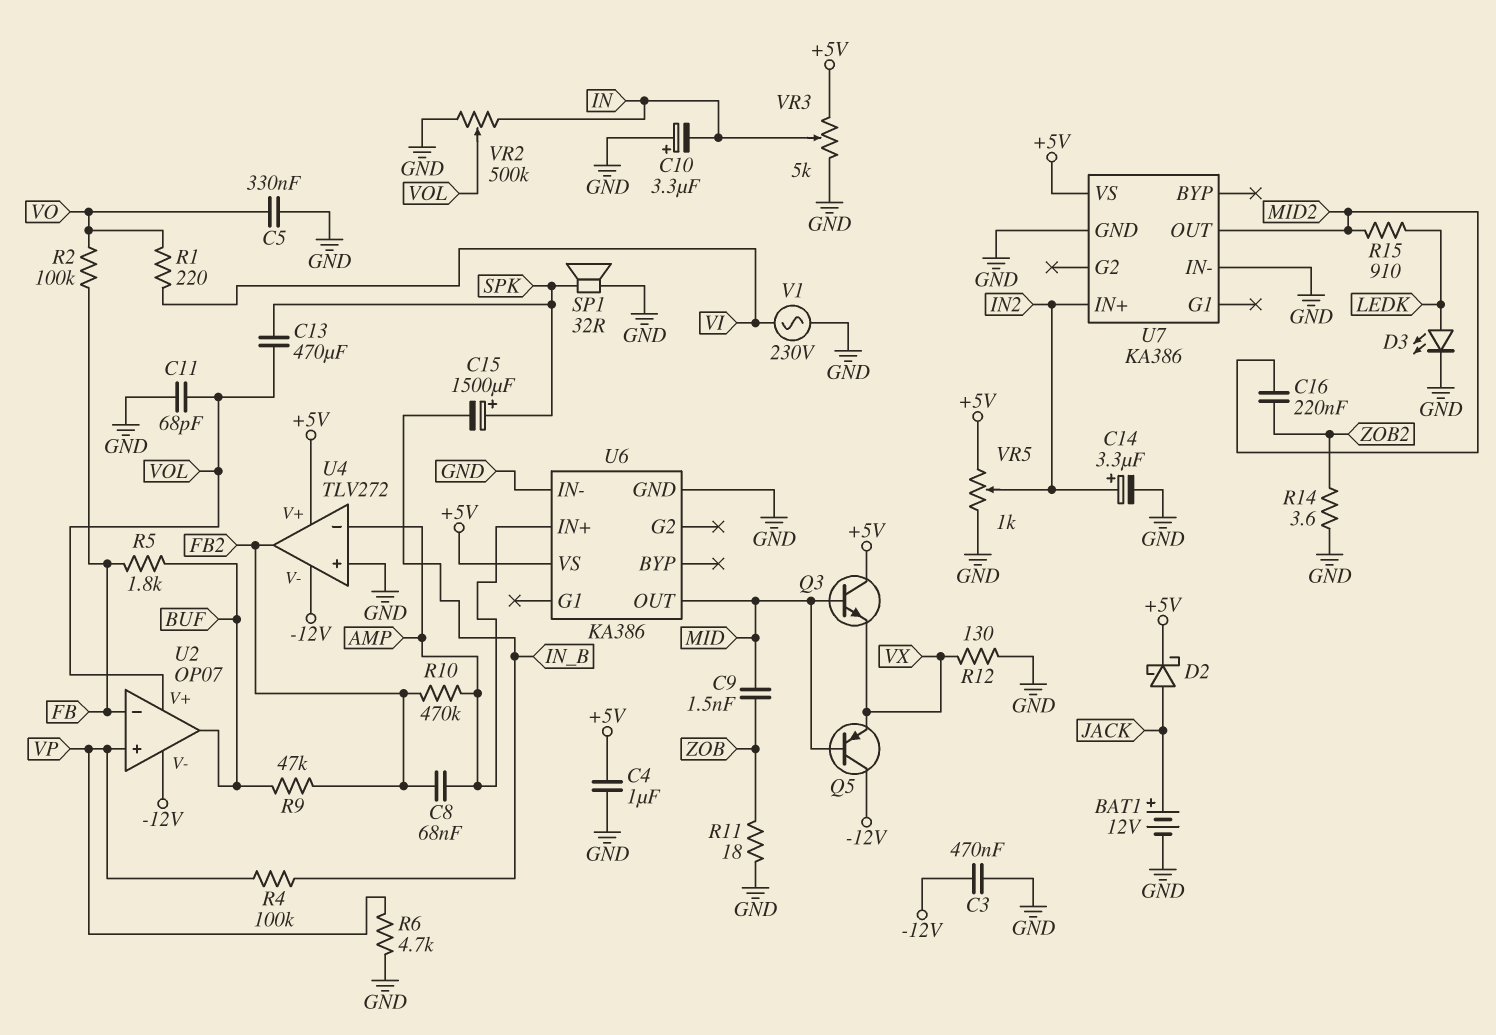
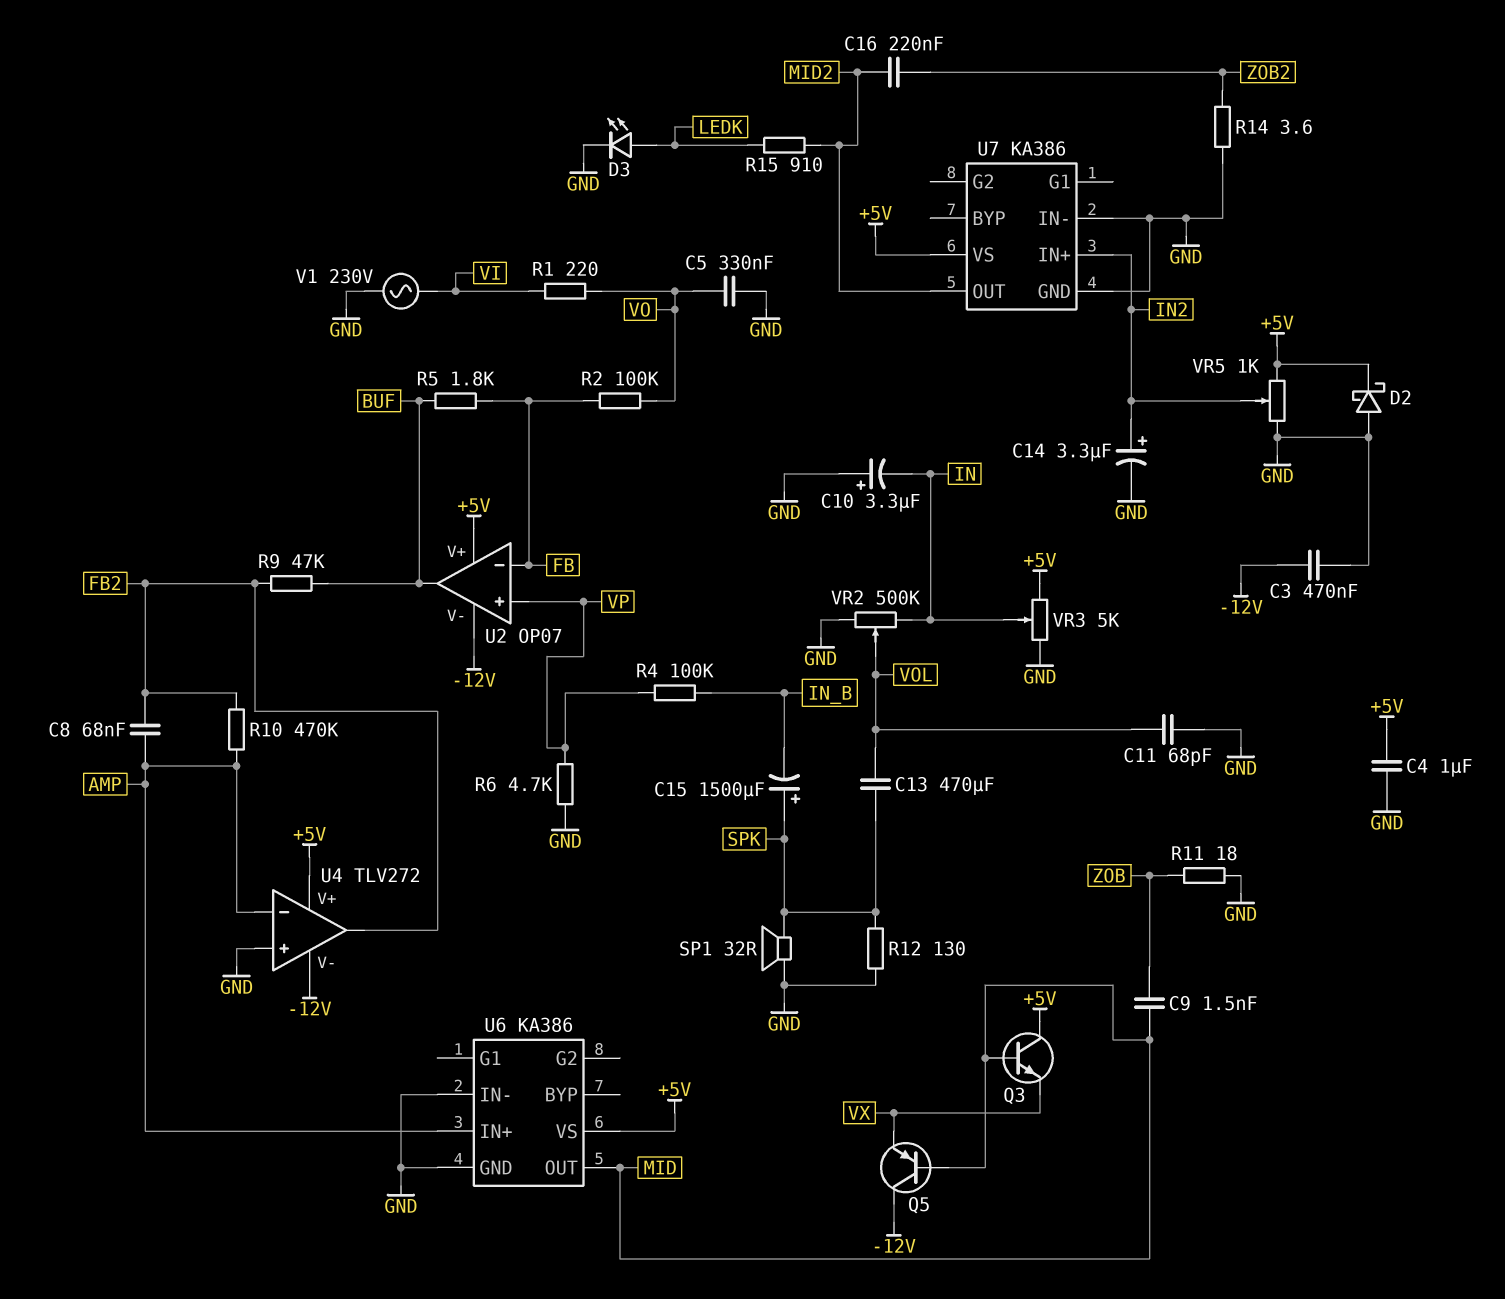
BAT1: 12V (plus JACK, minus GND) -> none
D2: schottky (A JACK, K +5V) -> schottky (A GND, K +5V)
R12: 130 (GND, VX) -> 130 (GND, SPK)
U2 pin V+: VOL -> +5V

